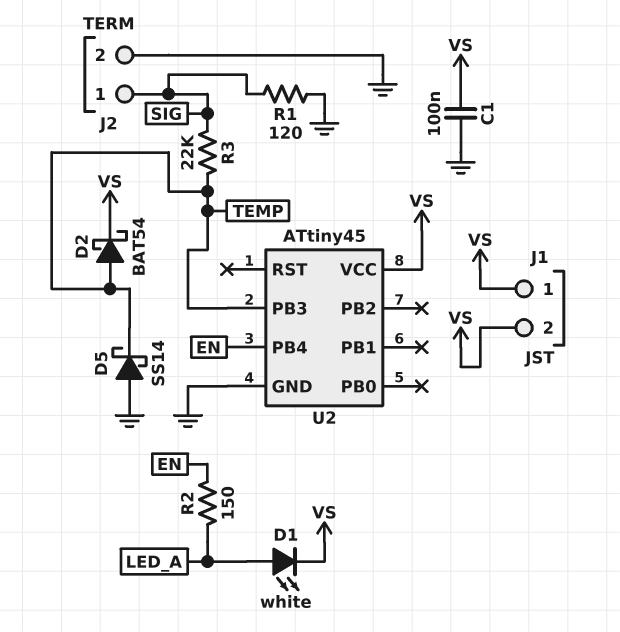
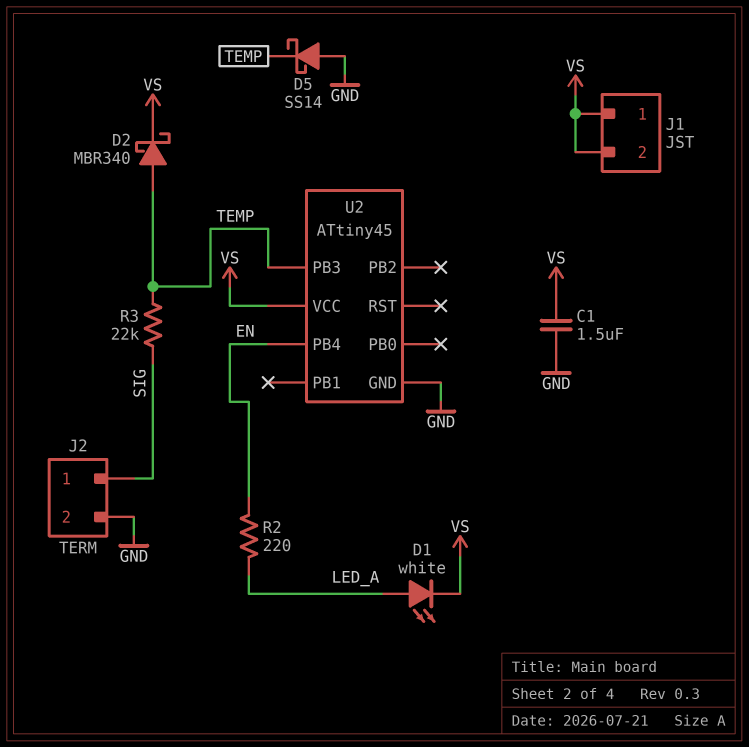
C1: 100nF (GND, VS) -> 1.5uF (GND, VS)
D2: schottky BAT54 (A TEMP, K VS) -> schottky MBR340 (A TEMP, K VS)
R1: 120 (GND, SIG) -> none
R2: 150 (EN, LED_A) -> 220 (EN, LED_A)

